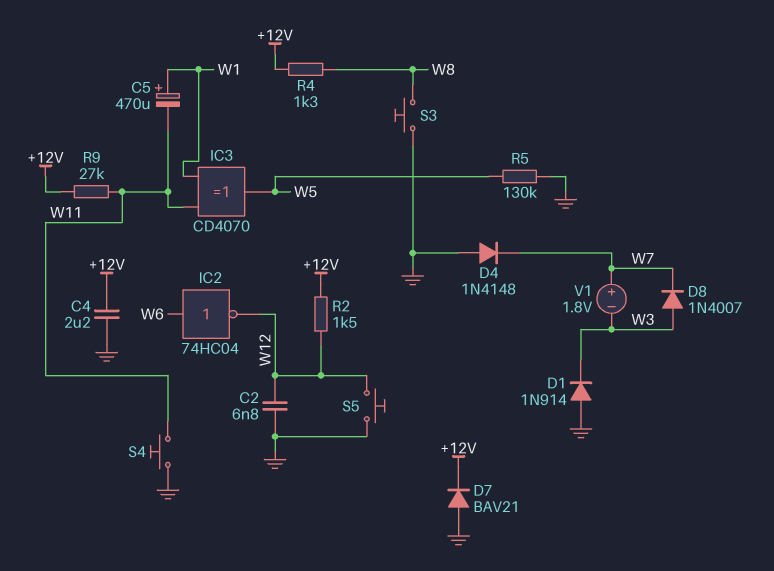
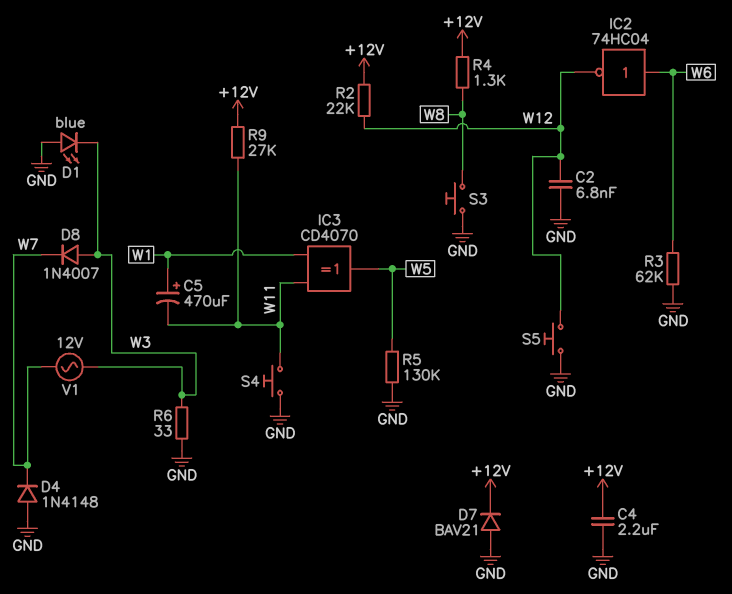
D1: diode 1N914 (A GND, K W3) -> LED blue (A GND, K W3)
R2: 1.5k (+12V, W12) -> 22k (+12V, W12)
R3: none -> 62k (GND, W6)
R6: none -> 33 (GND, W3)
V1: 1.8V (plus W7, minus W3) -> AC 12V (W3, W7)

